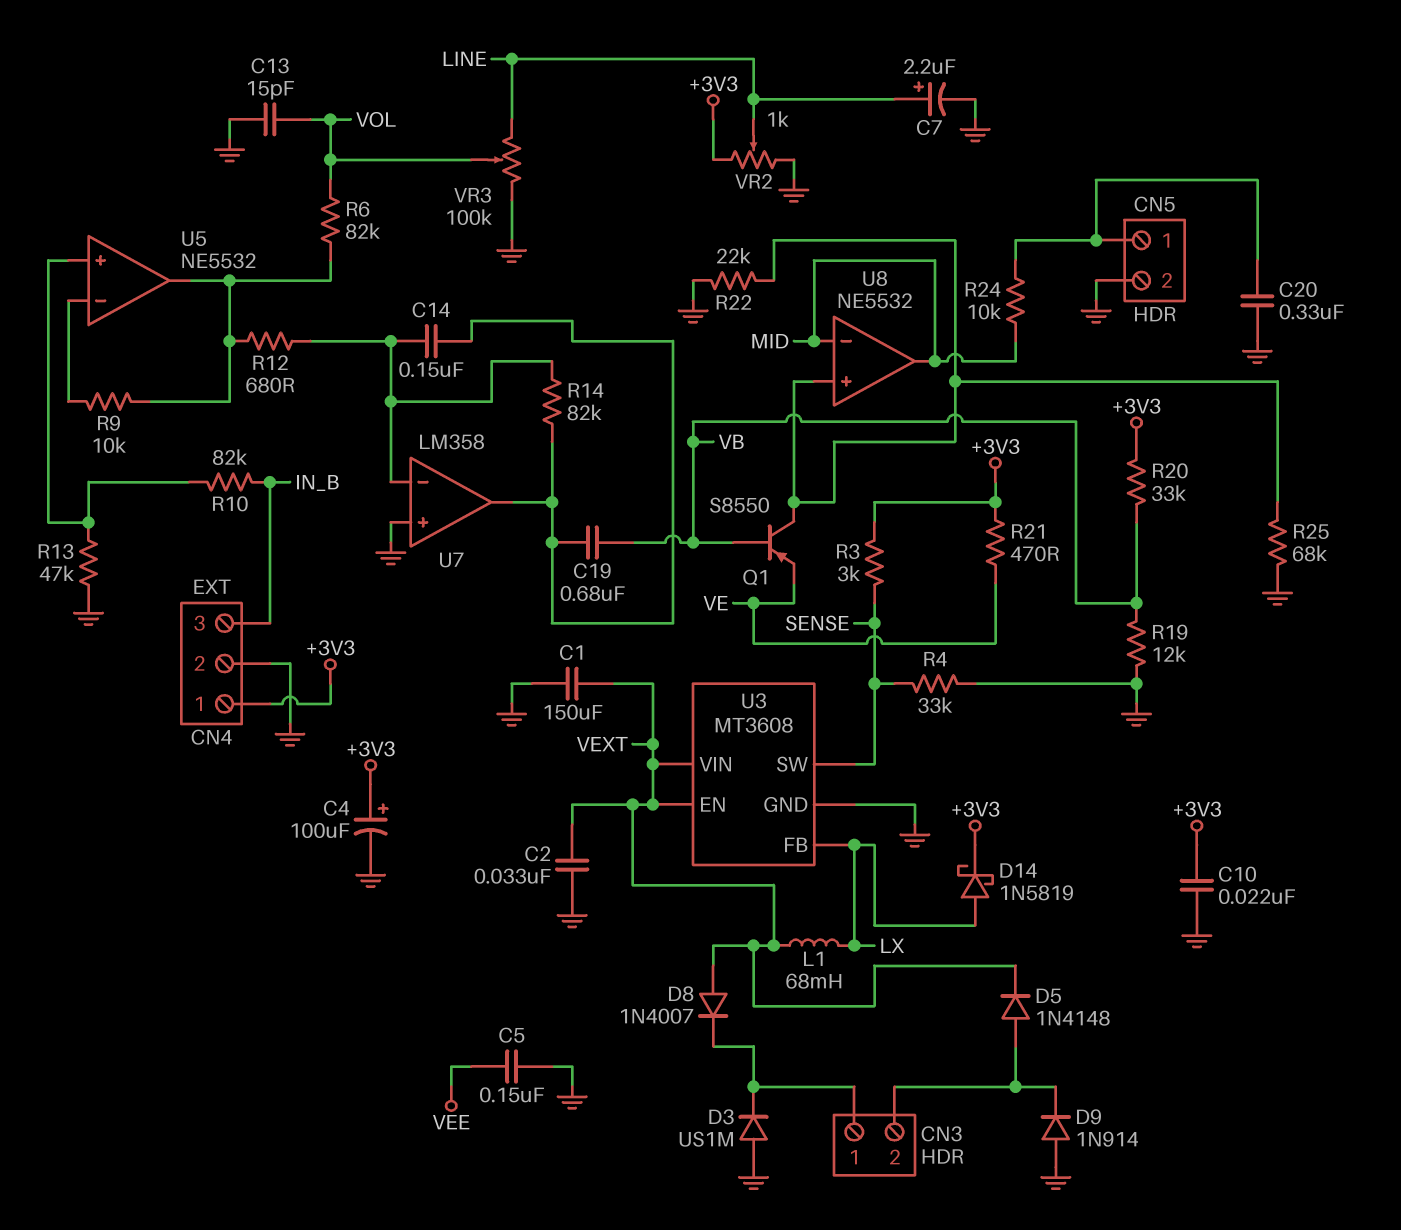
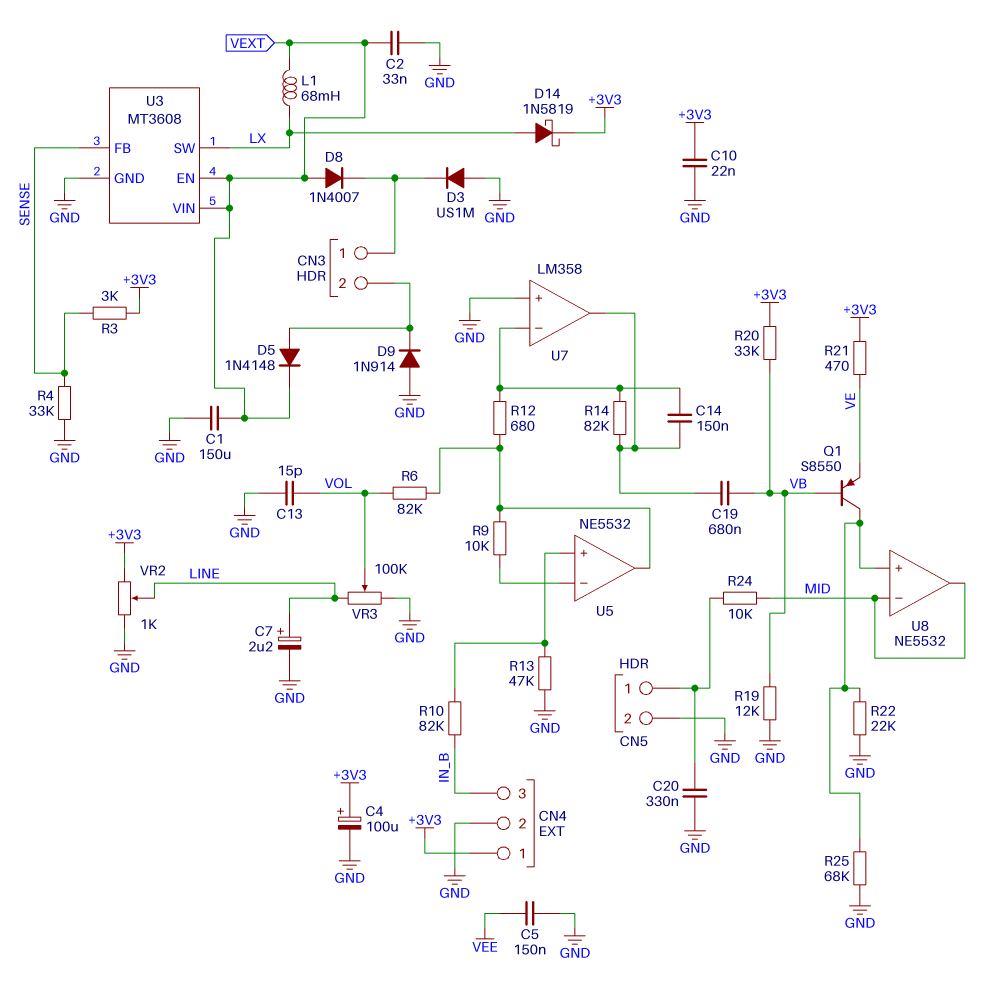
U3 pin FB: LX -> SENSE
U3 pin SW: SENSE -> LX

